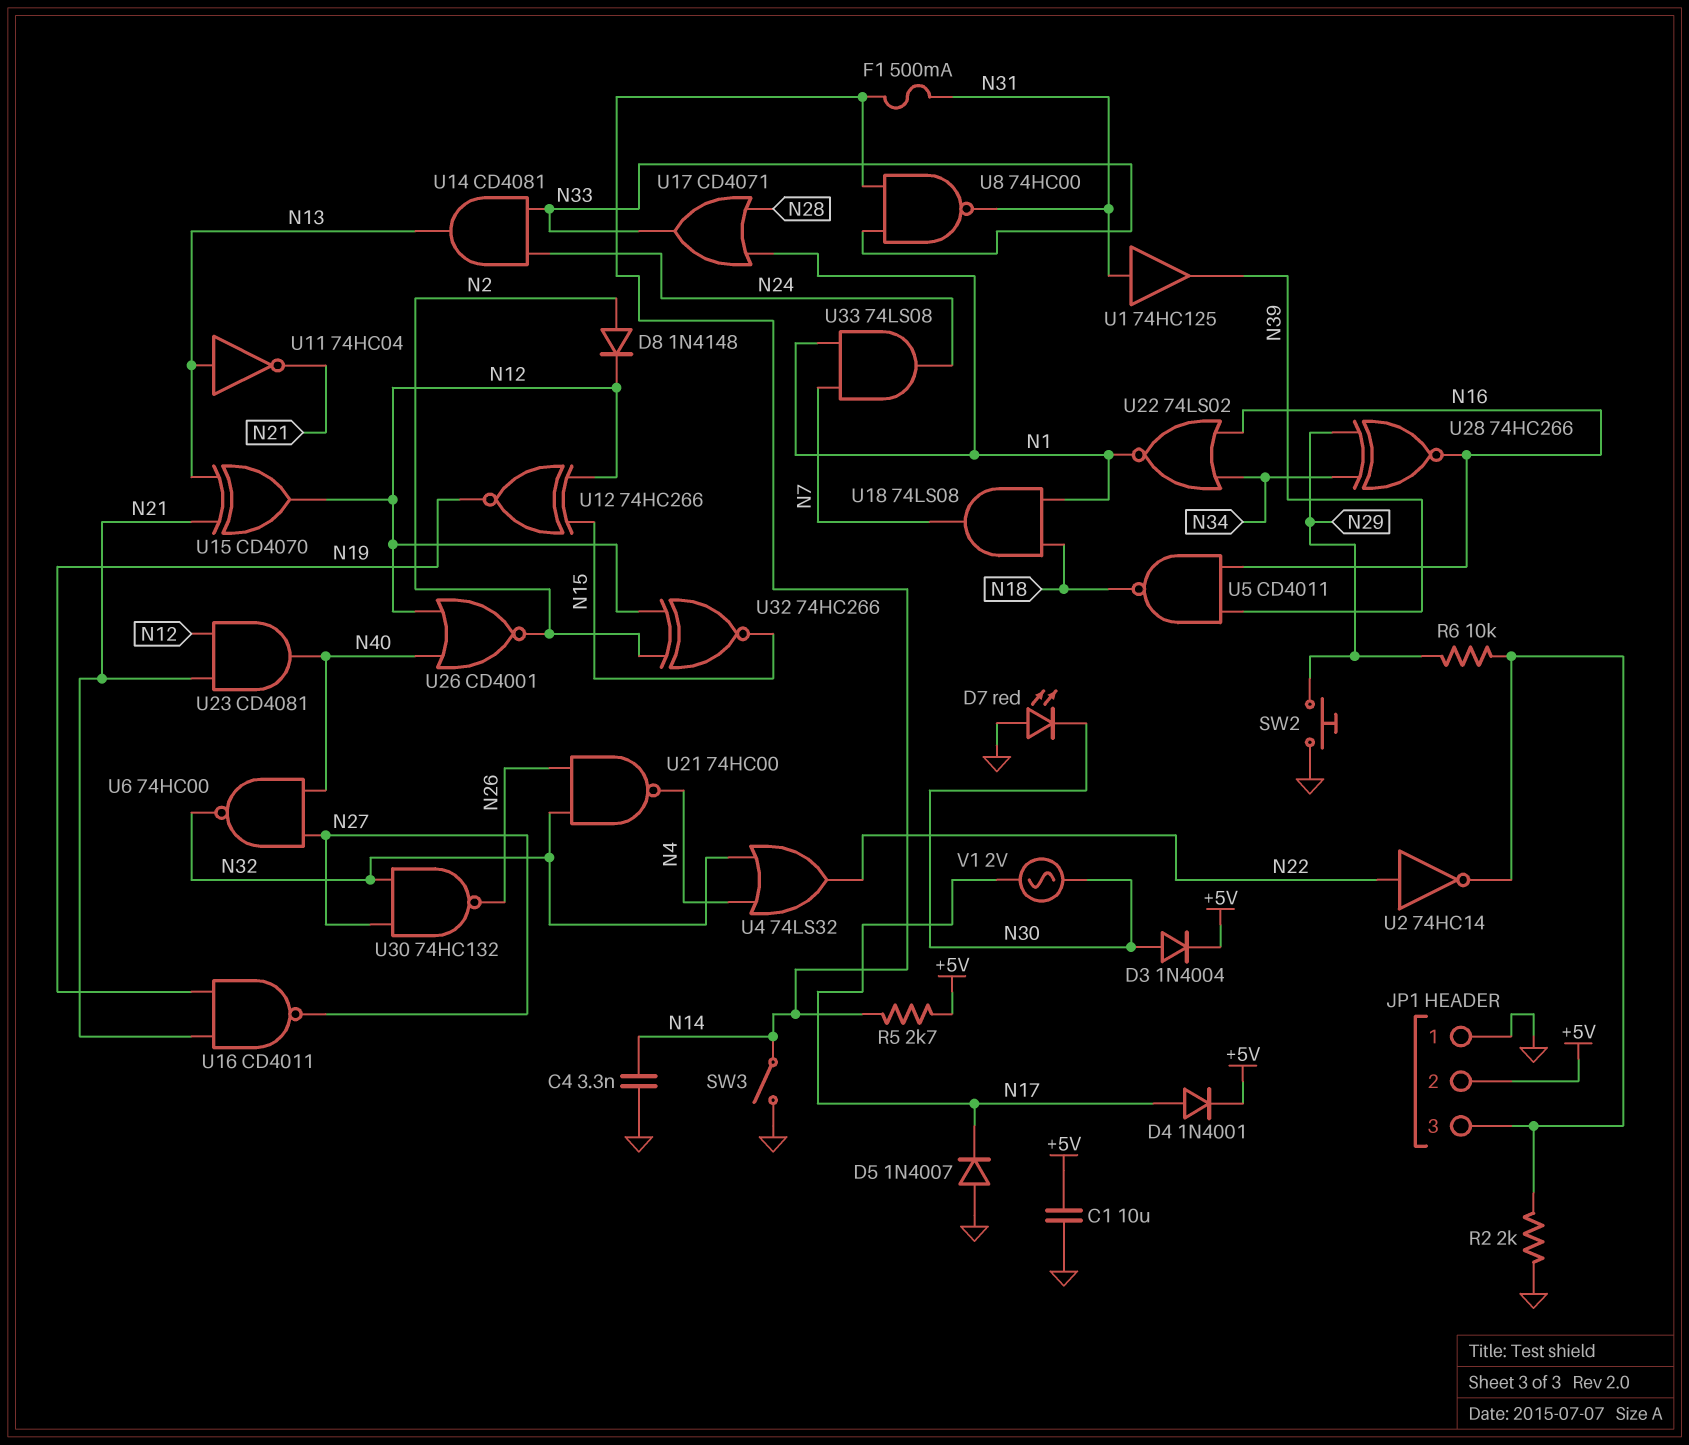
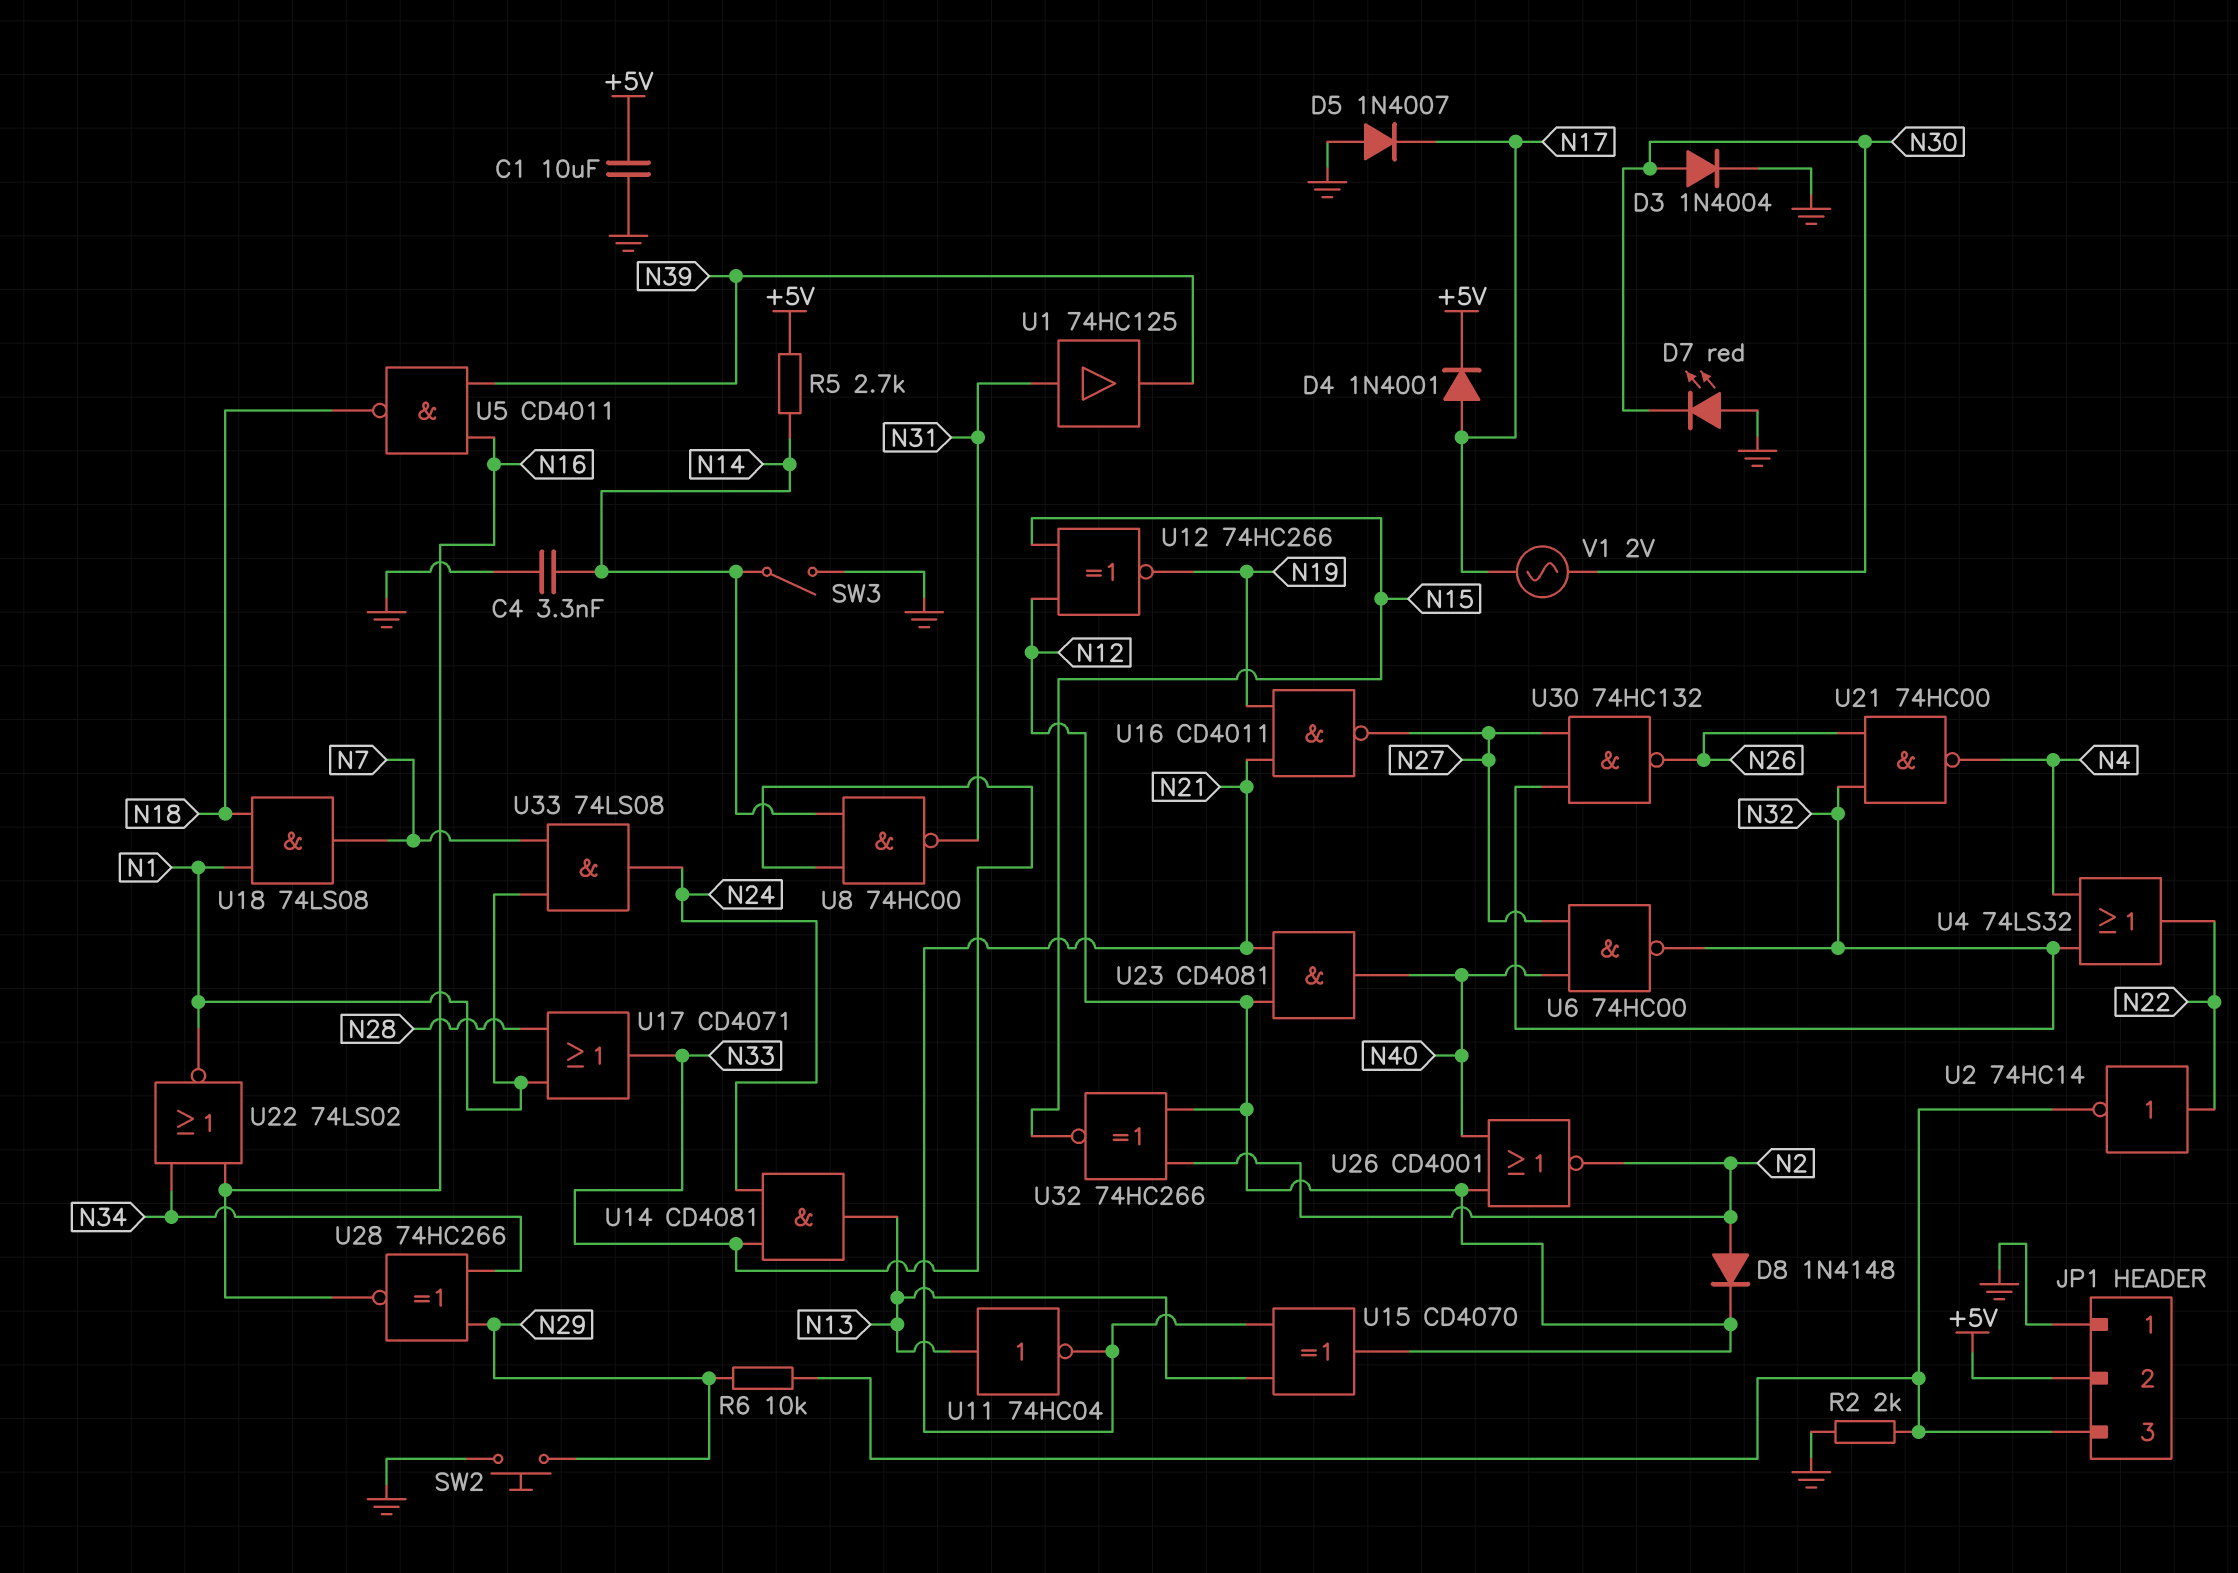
D3: diode 1N4004 (A N30, K +5V) -> diode 1N4004 (A N30, K GND)
F1: 500mA (N14, N31) -> none

